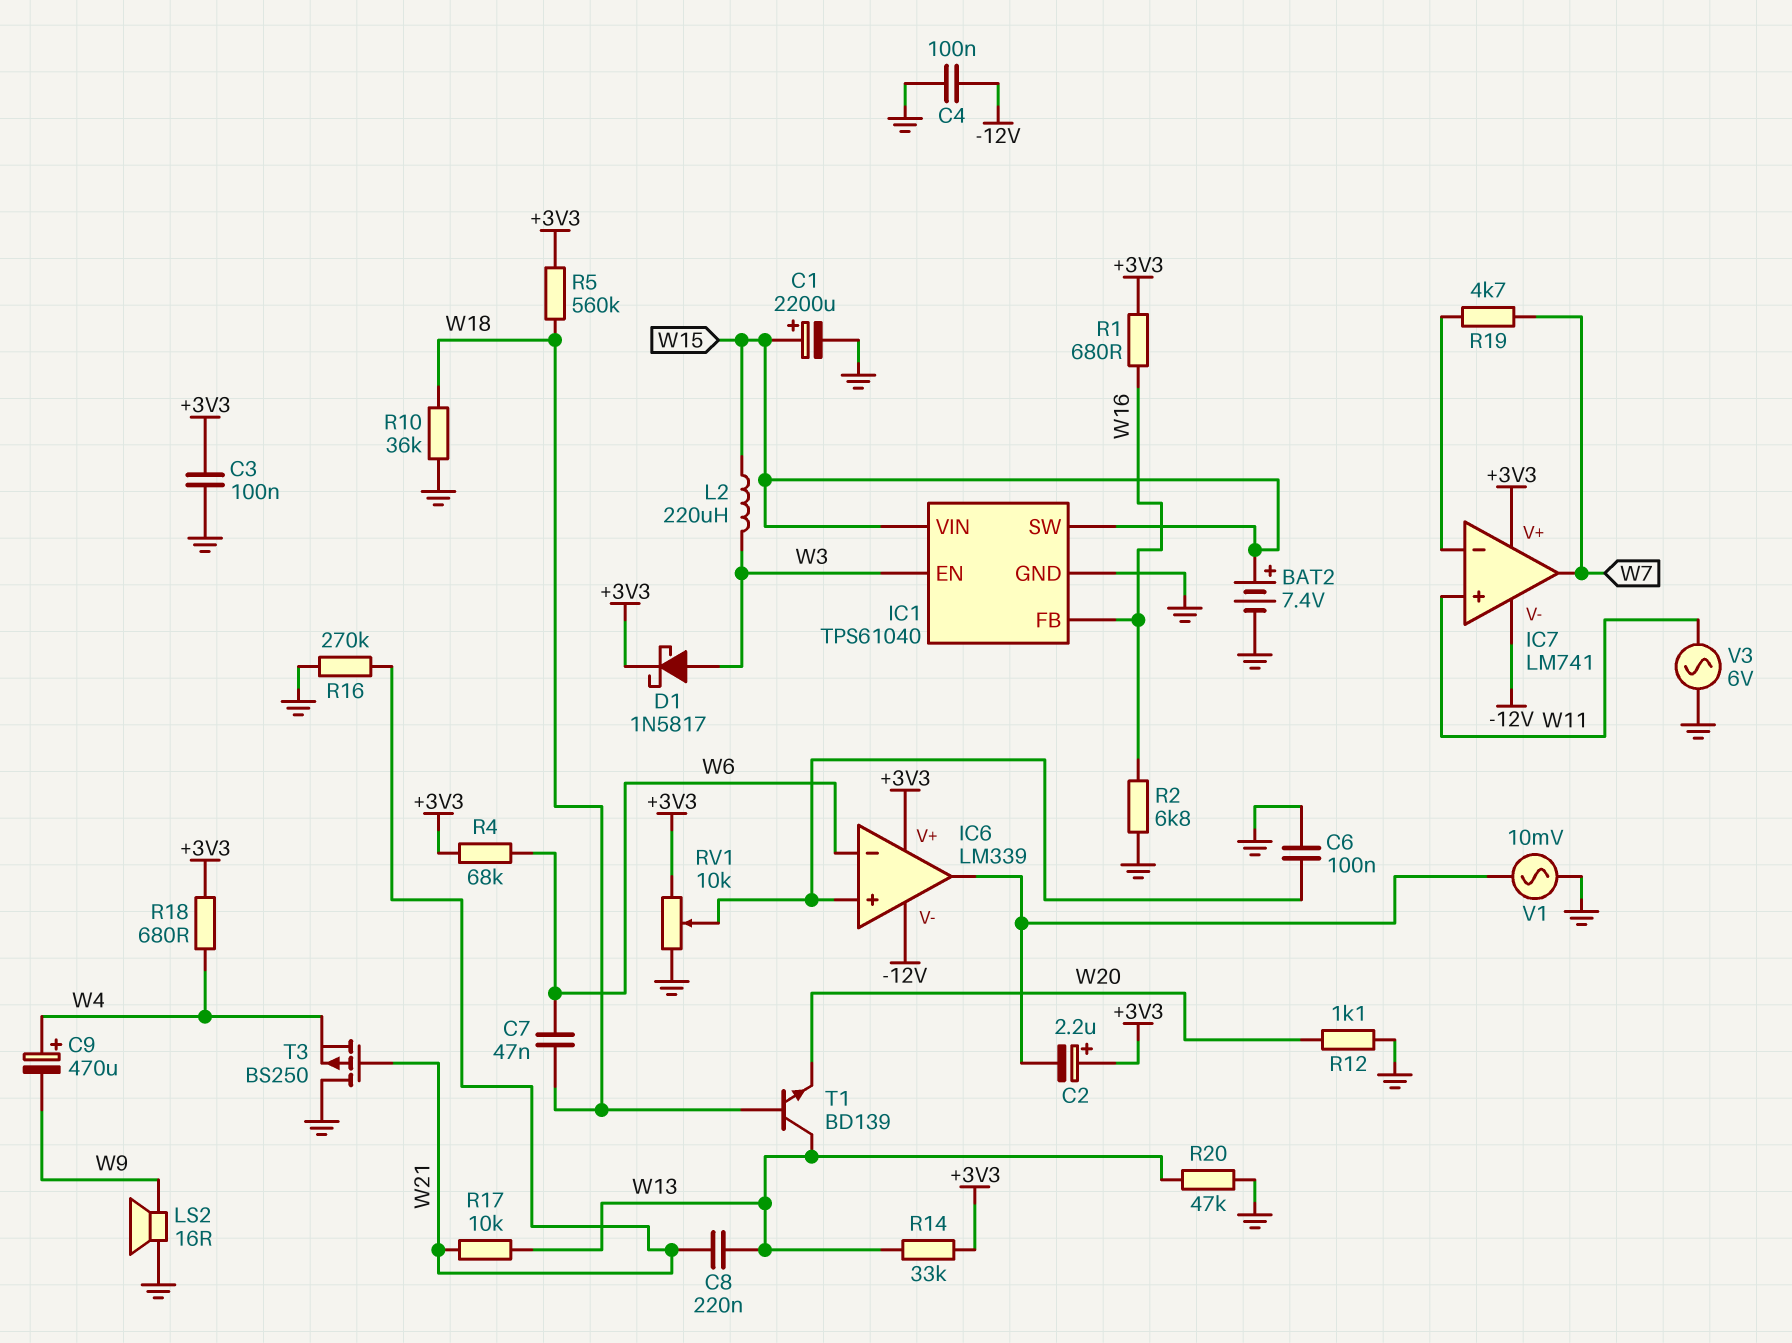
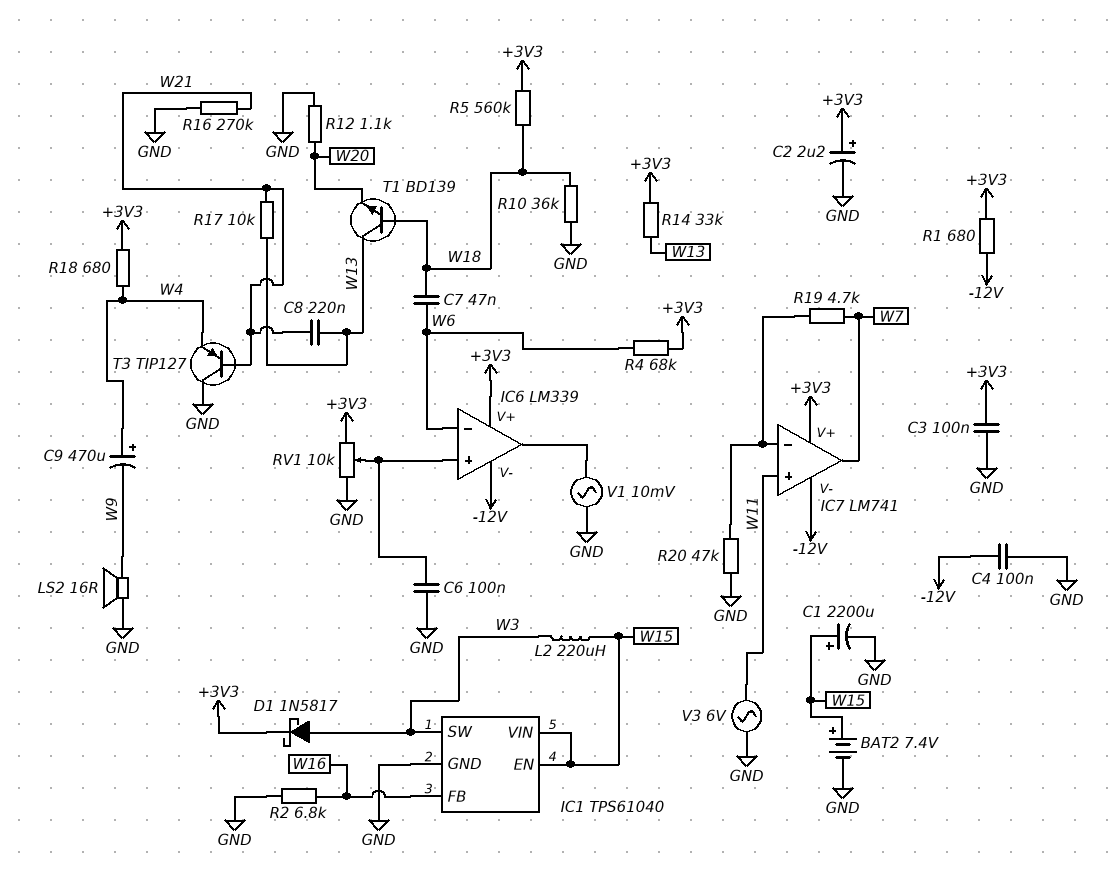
C2: 2.2uF (plus +3V3, minus IC6/out) -> 2.2uF (plus +3V3, minus GND)
IC1 pin EN: W3 -> W15
IC1 pin SW: W15 -> W3
R1: 680 (+3V3, W16) -> 680 (+3V3, -12V)
R20: 47k (GND, W13) -> 47k (GND, IC7/in-)
T3: PMOS BS250 (G W21, D GND, S W4) -> PNP TIP127 (B W21, C GND, E W4)

